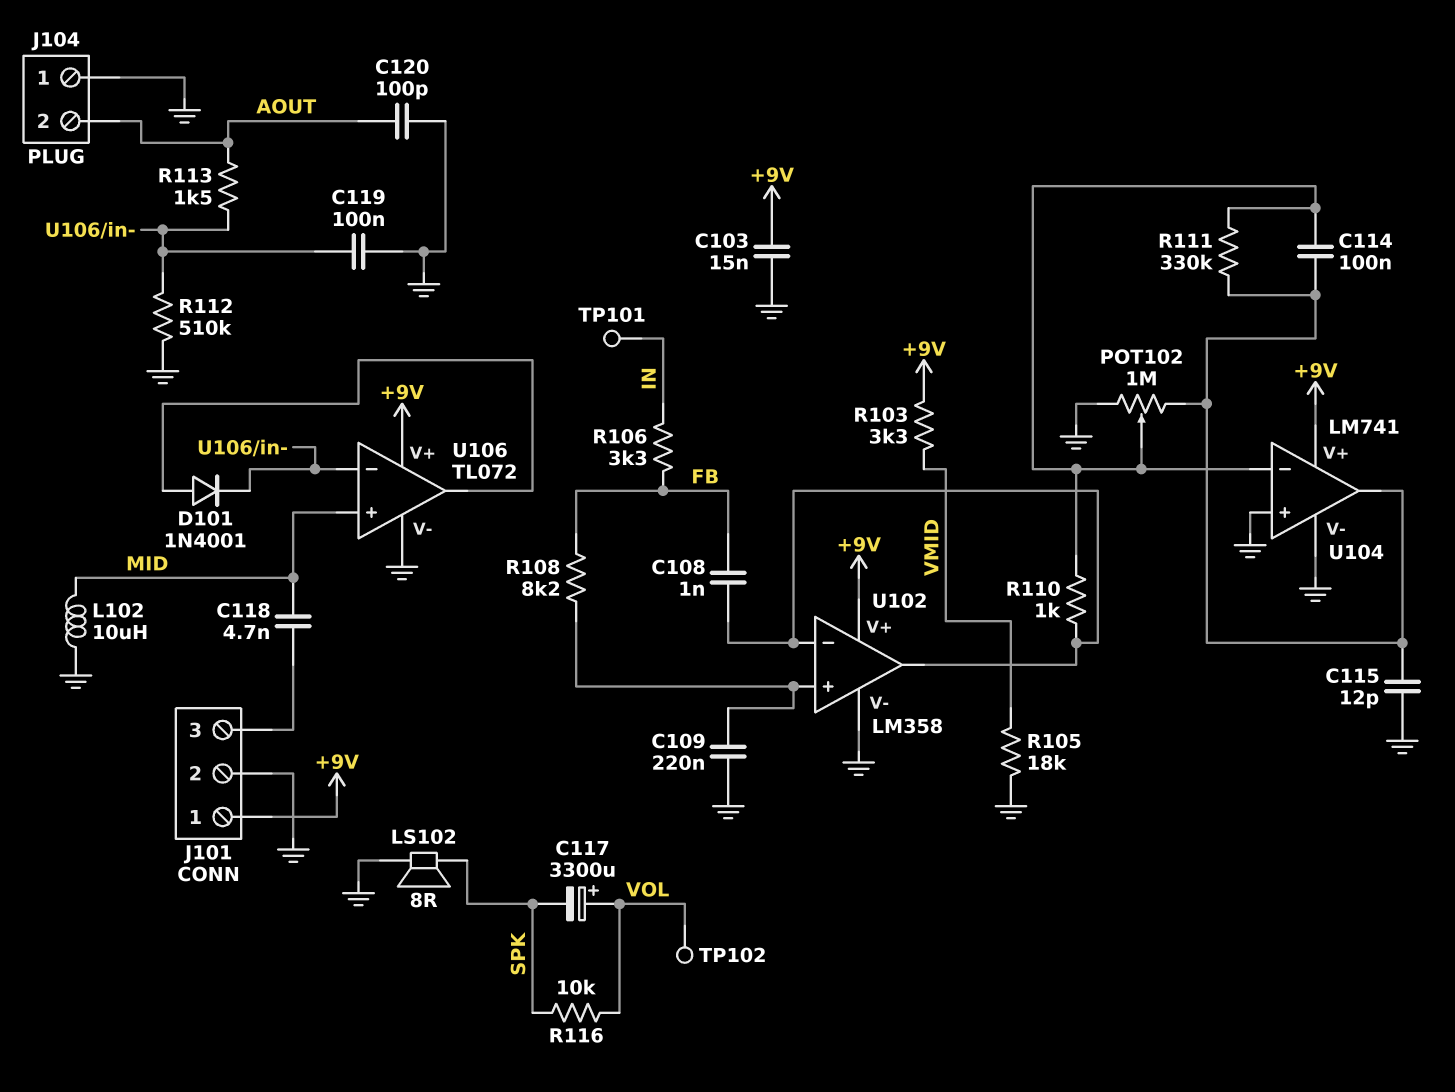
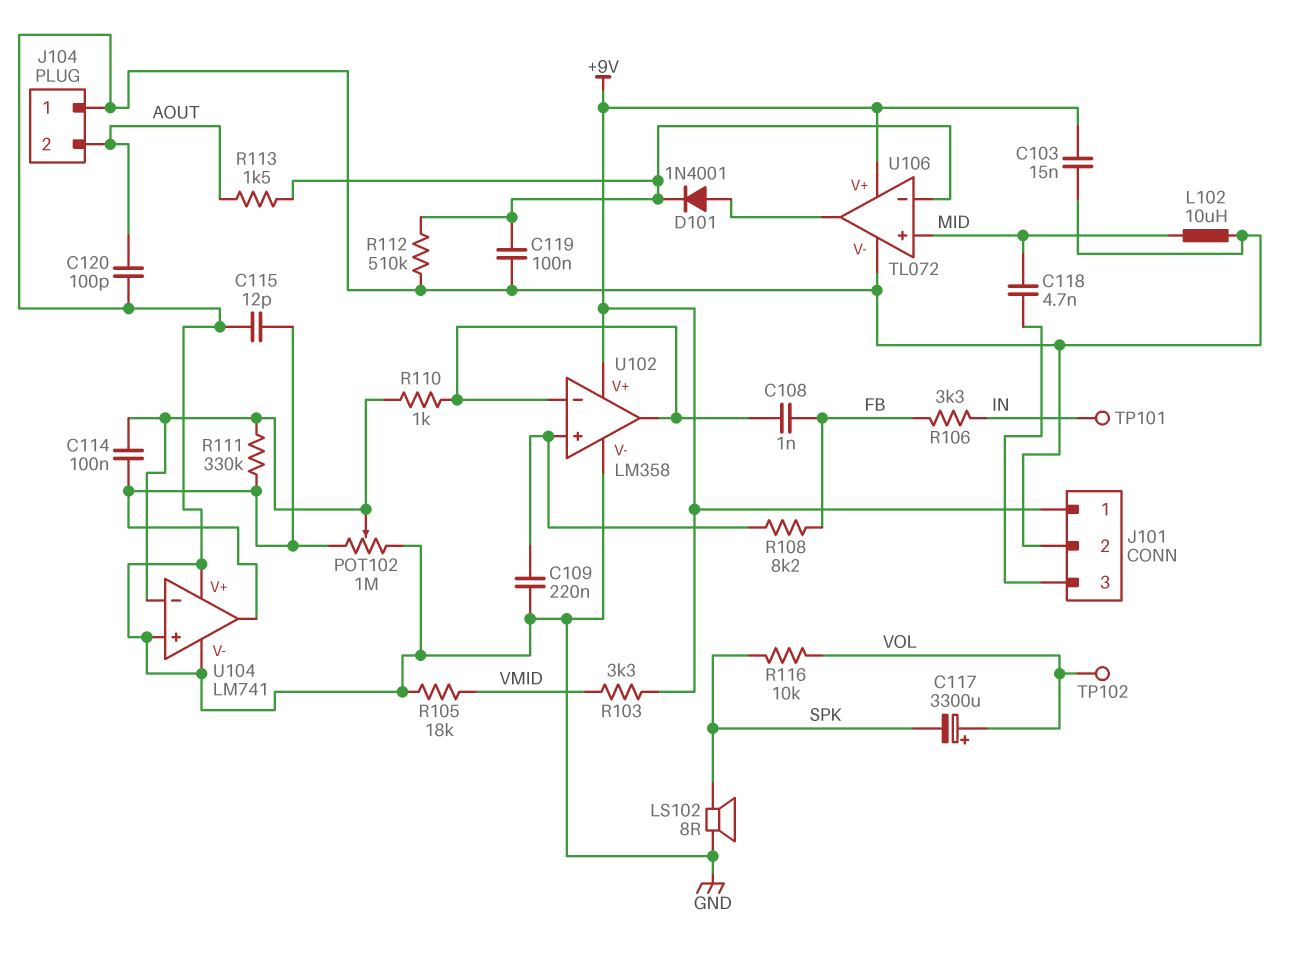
U104 pin V+: +9V -> GND

